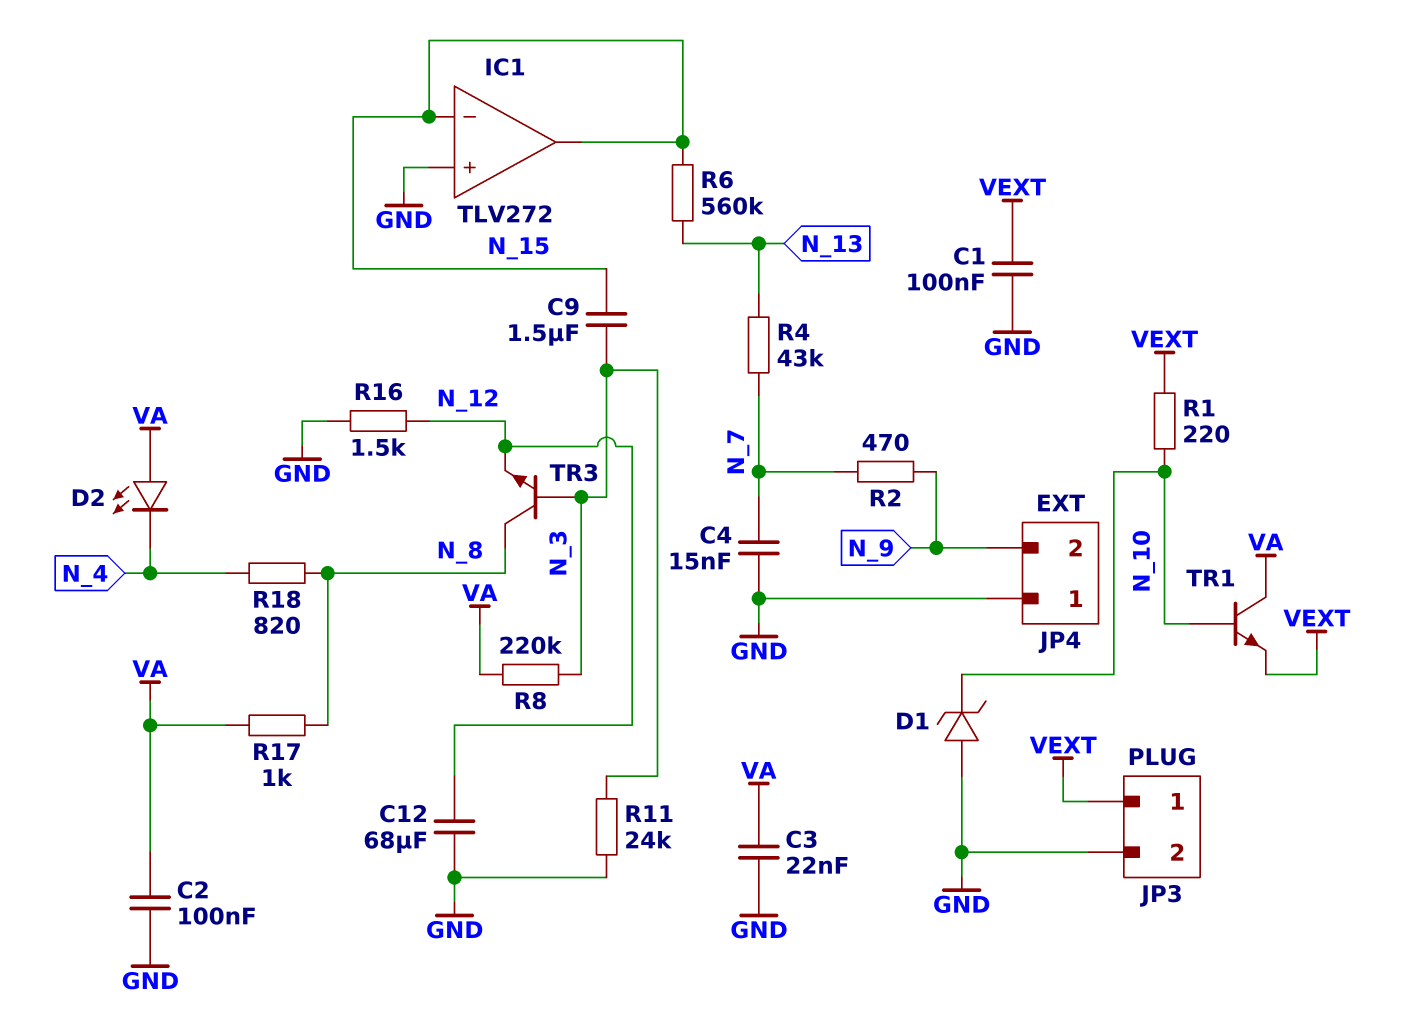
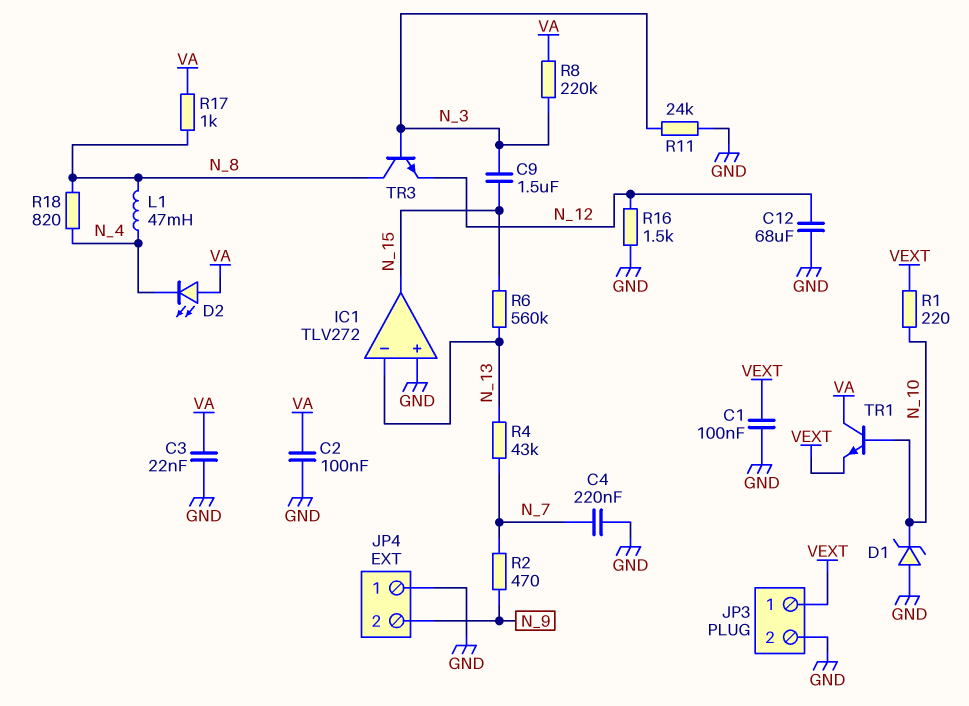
C4: 15nF (GND, N_7) -> 220nF (GND, N_7)
IC1 pin in-: N_15 -> N_13
L1: none -> 47mH (N_4, N_8)

